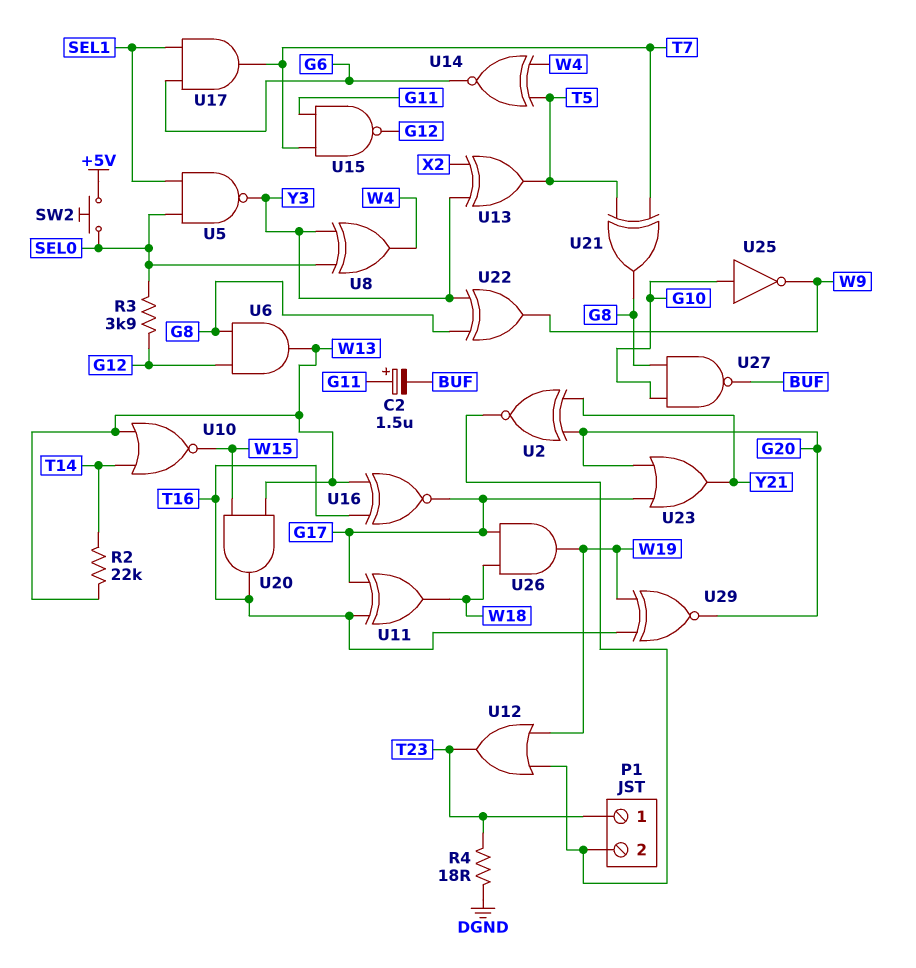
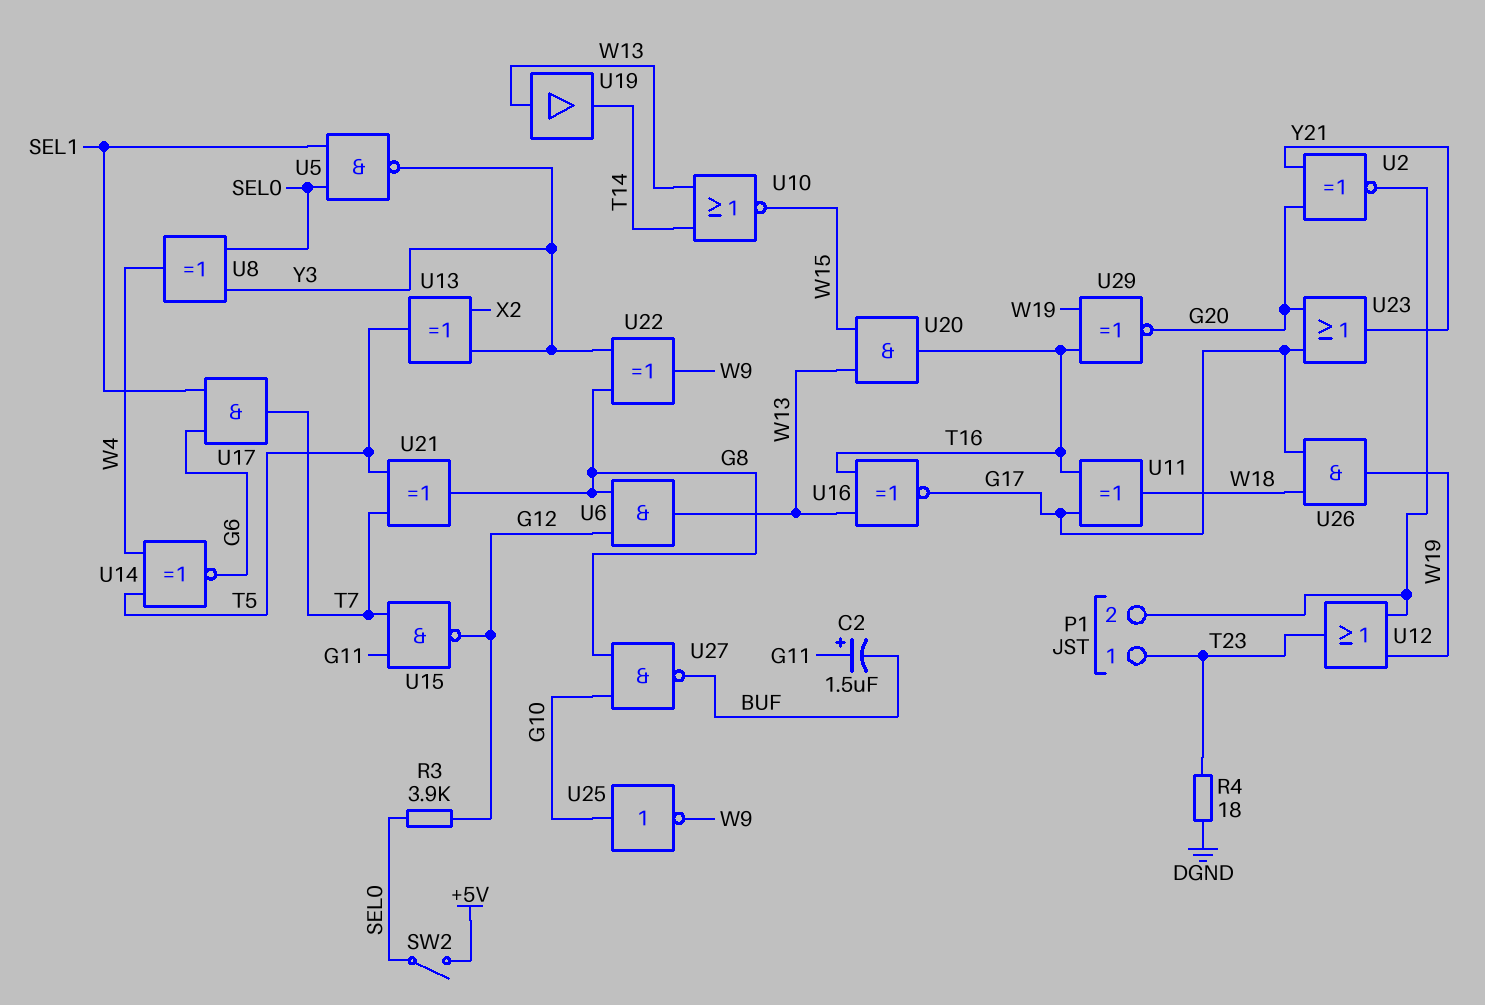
R2: 22k (T14, W13) -> none
SW2: button (+5V, SEL0) -> switch (+5V, SEL0)
U19: none -> buffer (in W13, out T14)

